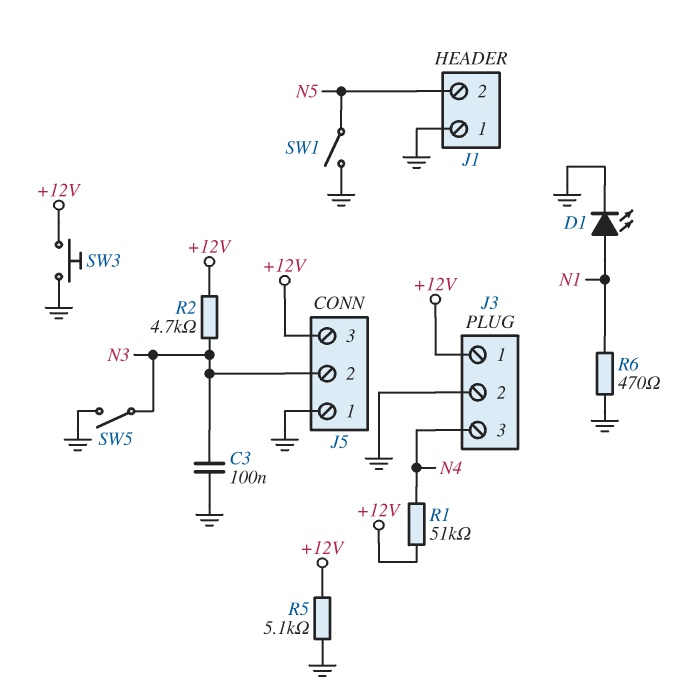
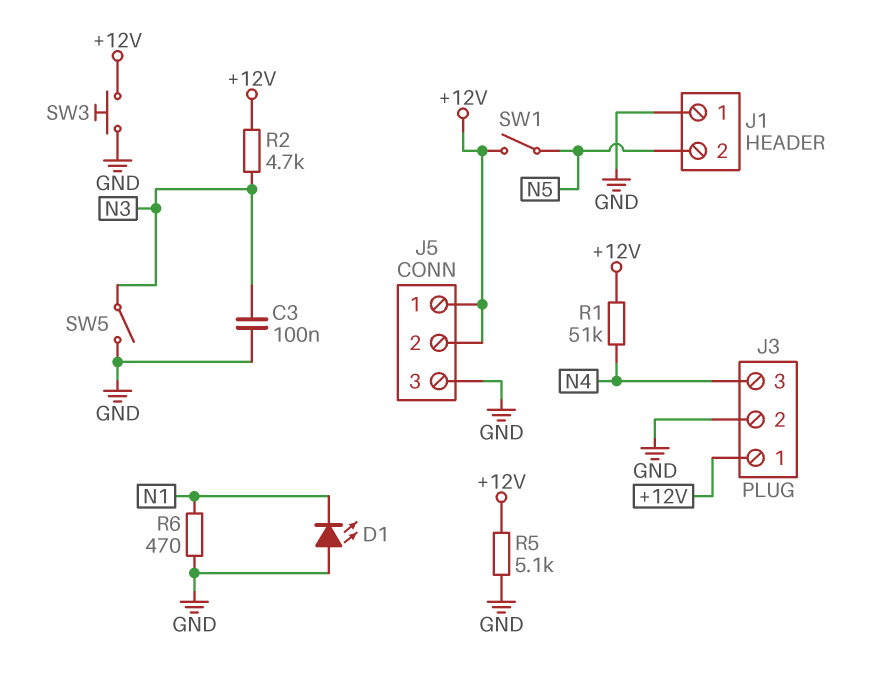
D1: LED (A N1, K GND) -> LED (A GND, K N1)
J5 pin 1: GND -> +12V
J5 pin 2: N3 -> +12V
J5 pin 3: +12V -> GND
SW1: switch (GND, N5) -> switch (+12V, N5)

